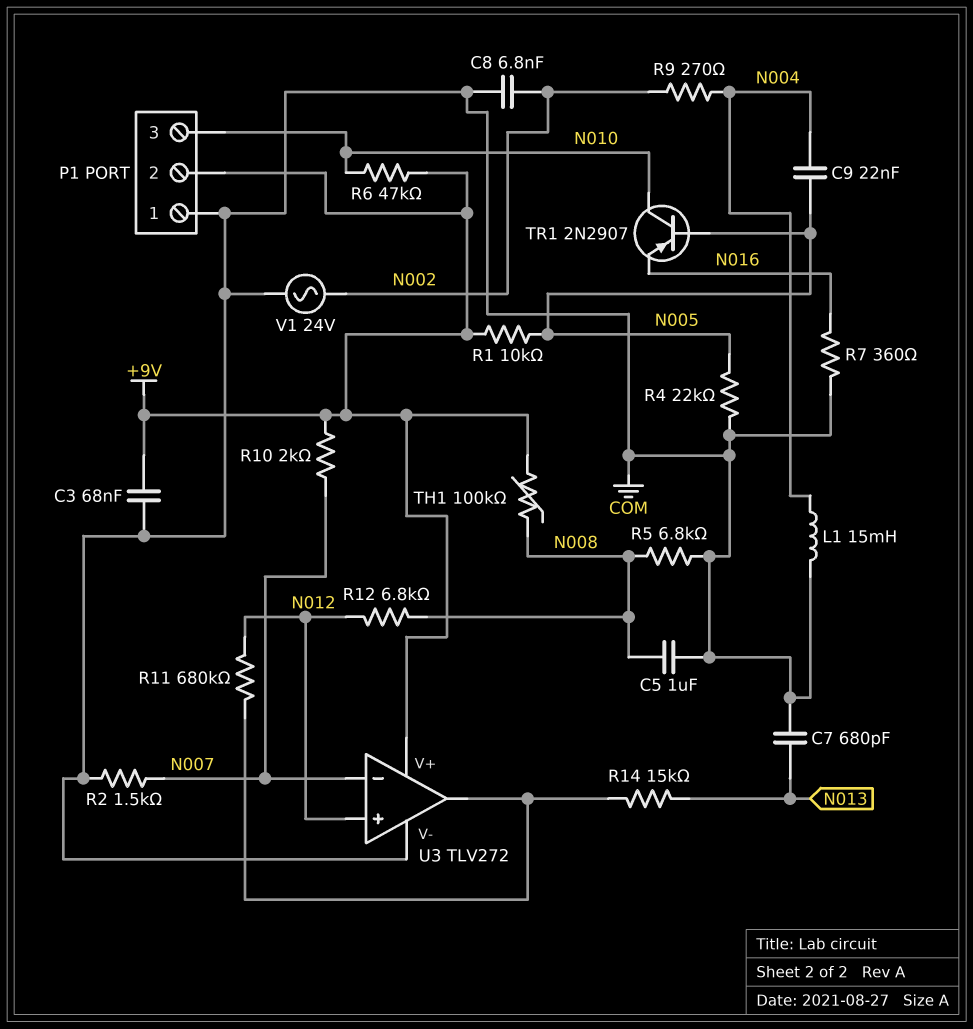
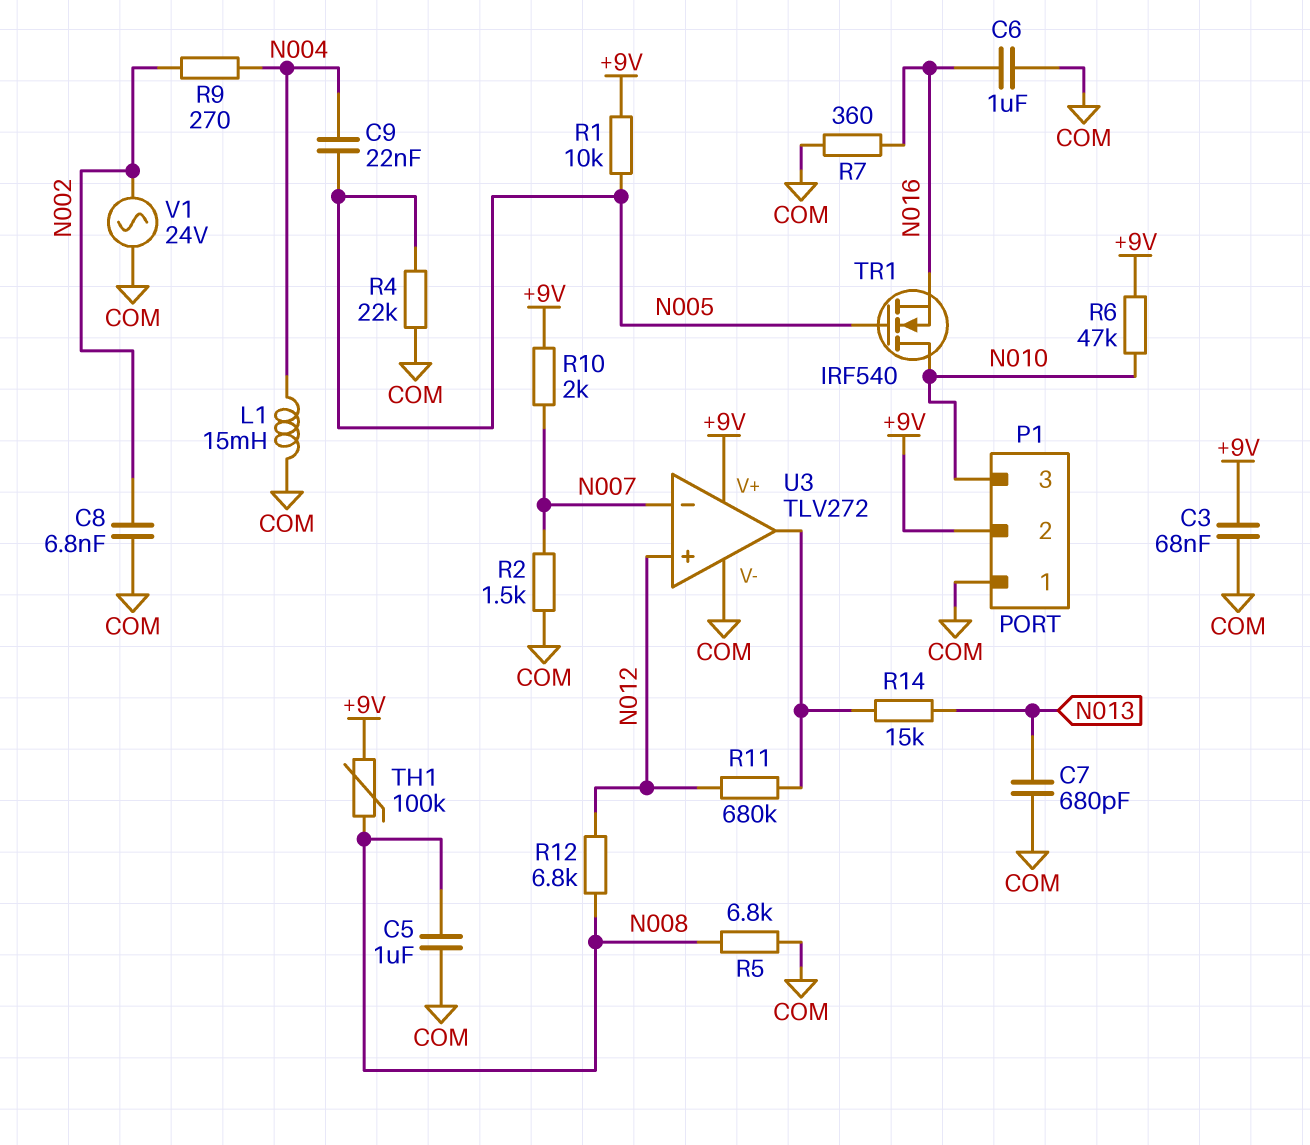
C6: none -> 1uF (COM, N016)
TR1: PNP 2N2907 (B N005, C N010, E N016) -> NMOS IRF540 (G N005, D N010, S N016)

